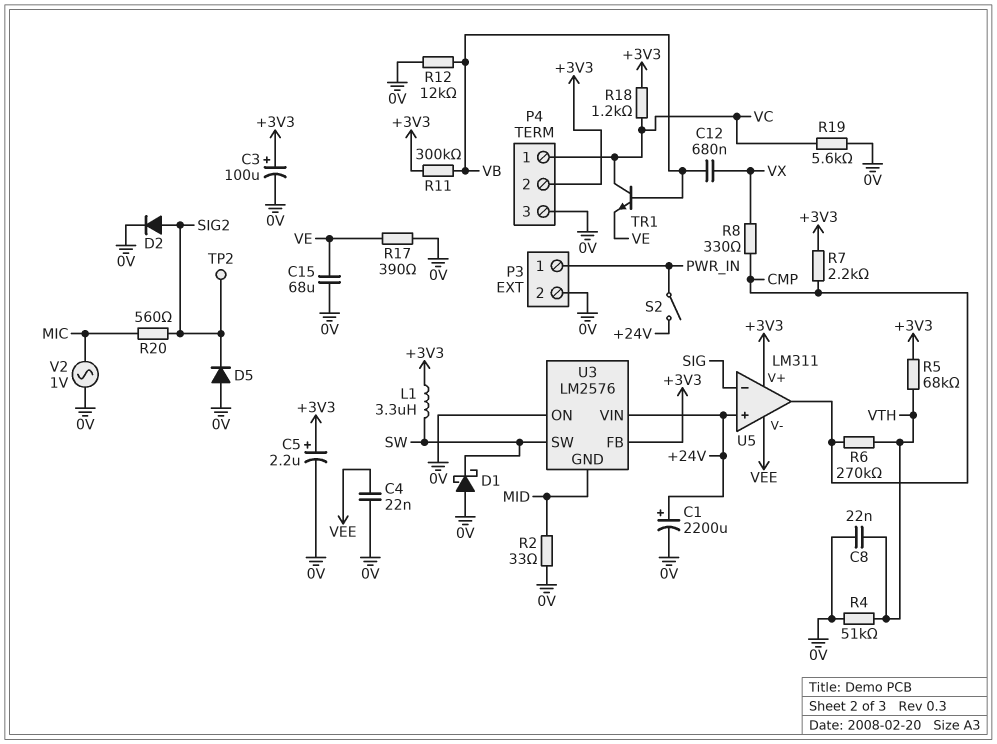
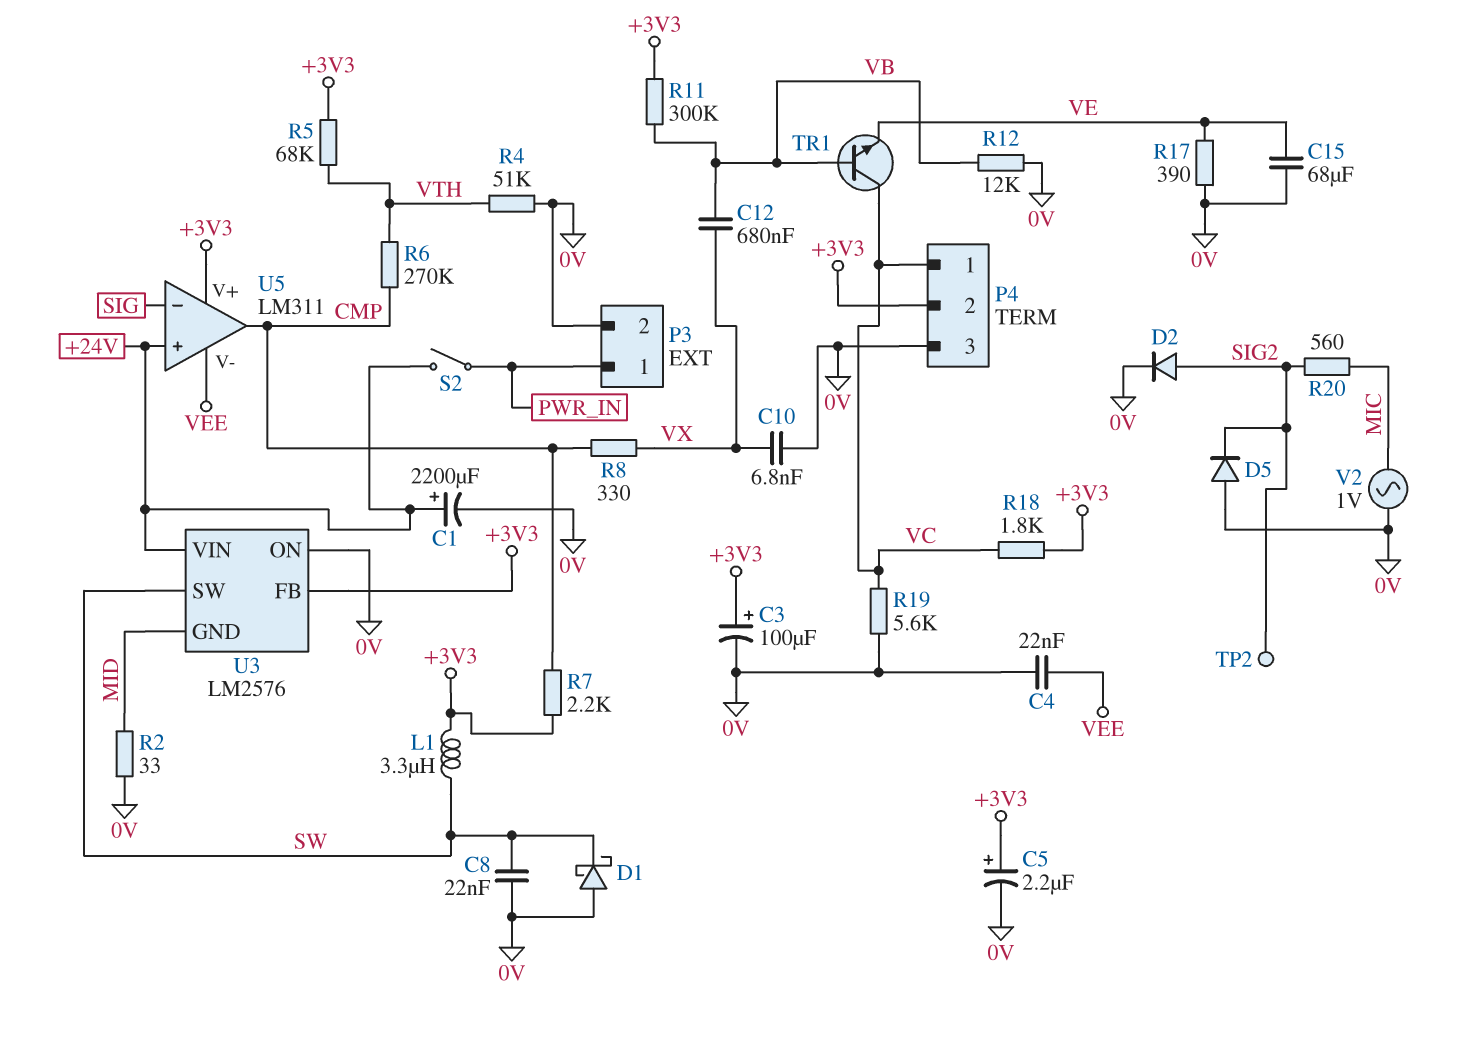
C8: 22nF (0V, VTH) -> 22nF (0V, SW)
C10: none -> 6.8nF (0V, VX)
R18: 1.2k (+3V3, VC) -> 1.8k (+3V3, VC)

